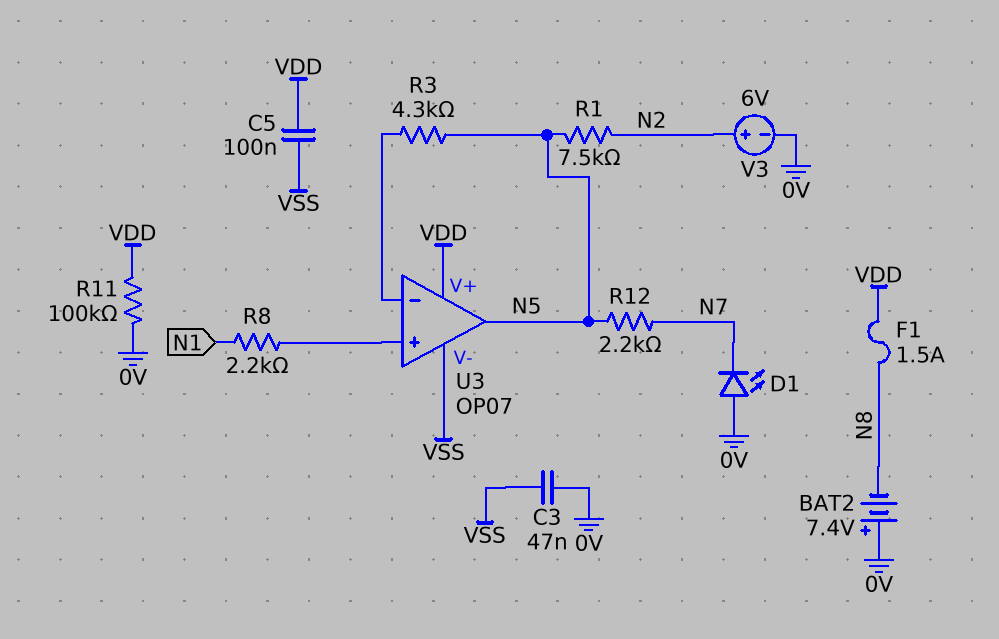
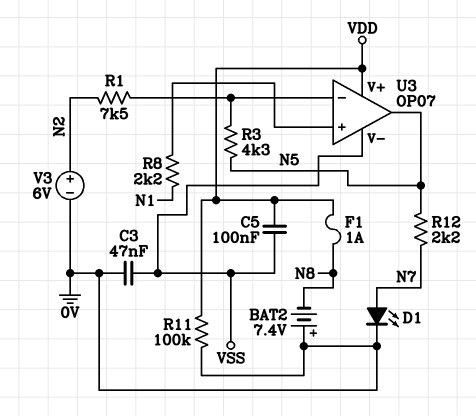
D1: LED (A 0V, K N7) -> LED (A N7, K 0V)
F1: 1.5A (N8, VDD) -> 1A (N8, VDD)
R1: 7.5k (N2, N5) -> 7.5k (N2, U3/in-)

